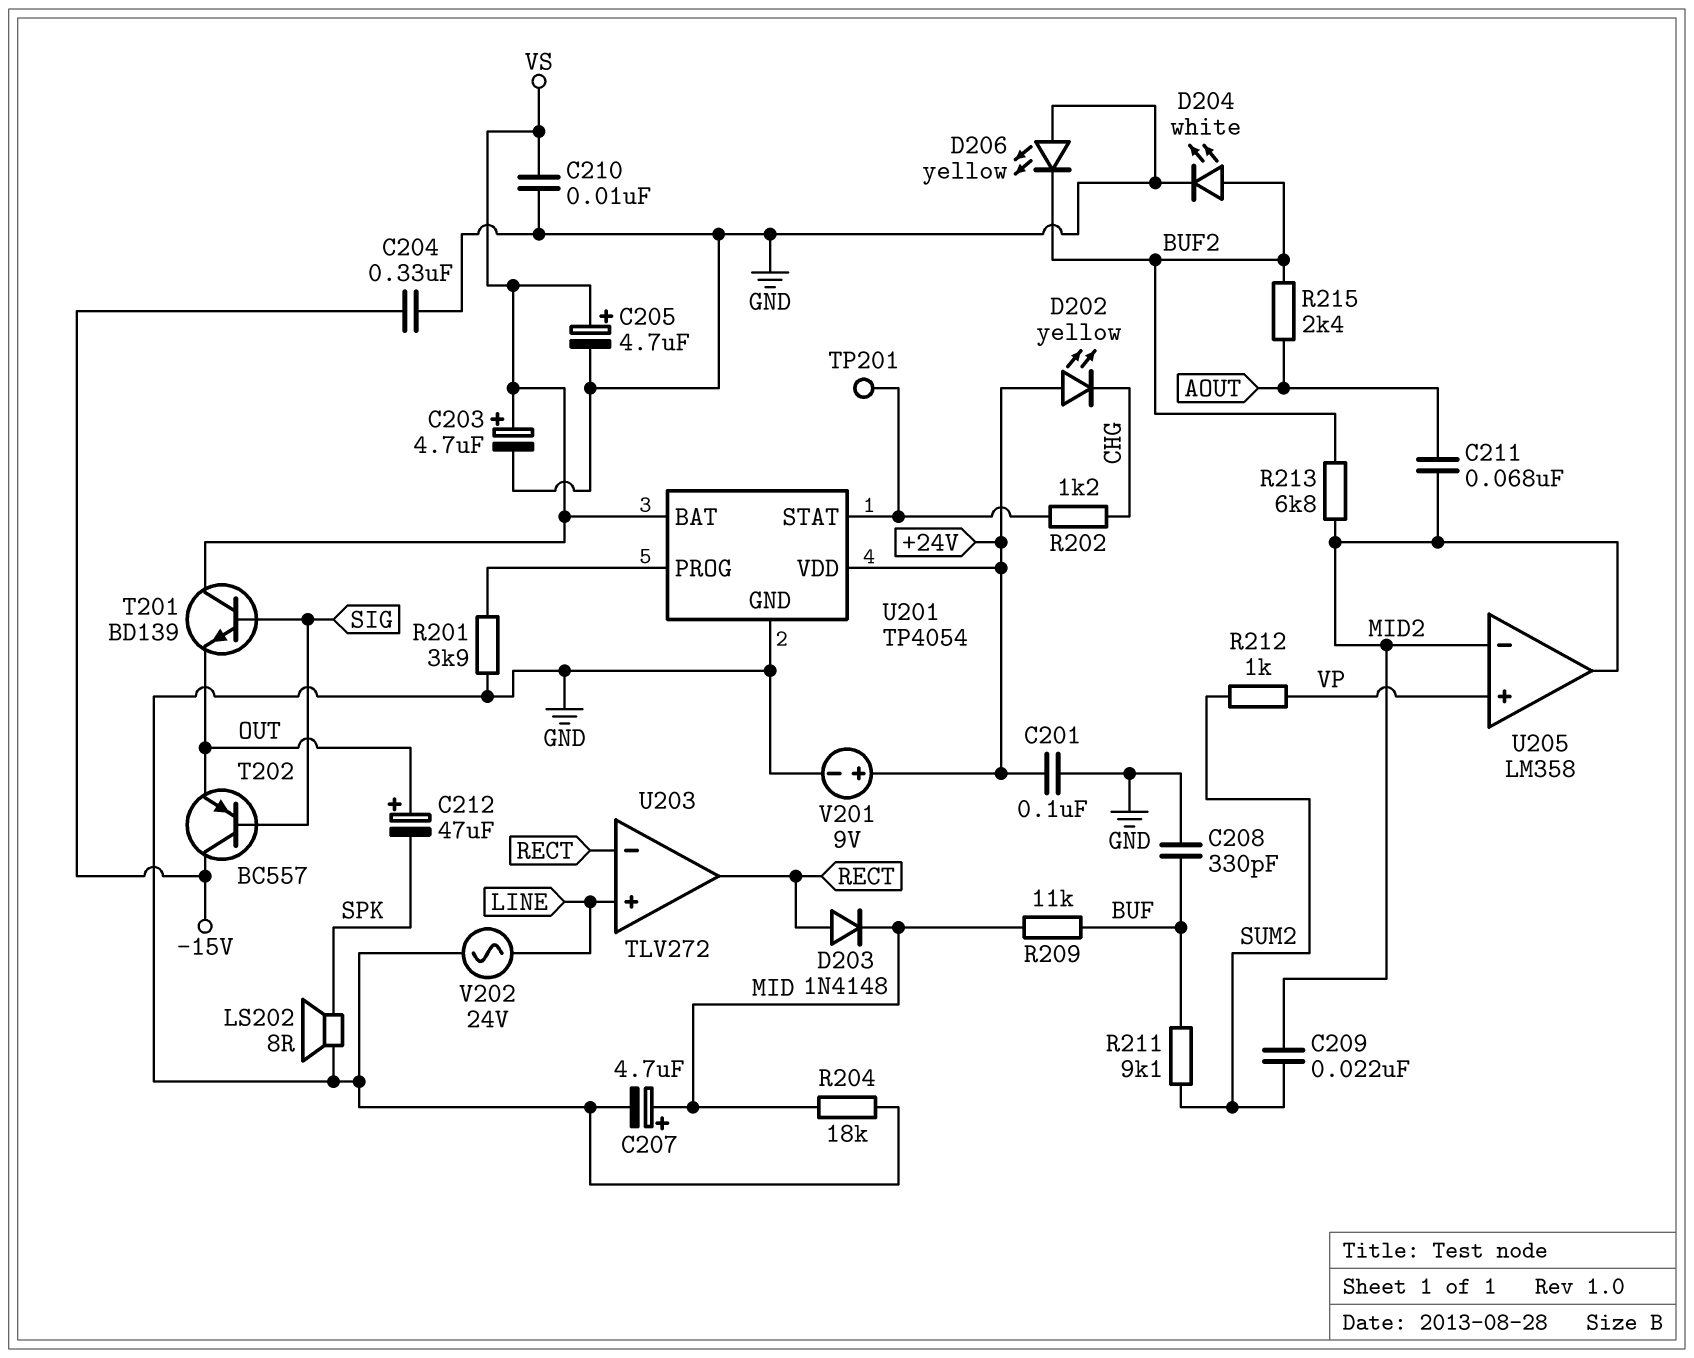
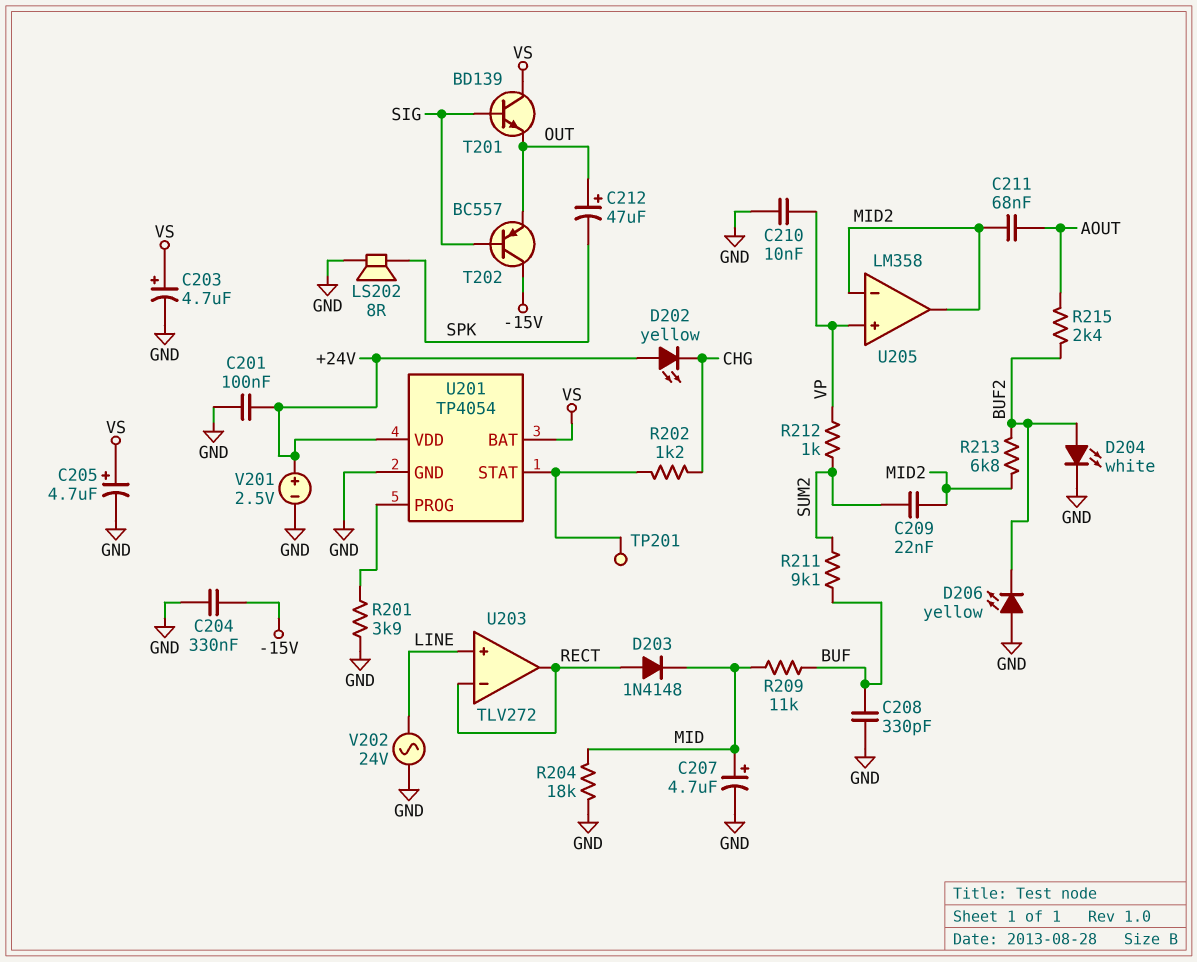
C210: 10nF (GND, VS) -> 10nF (GND, VP)
V201: 9V (plus +24V, minus GND) -> 2.5V (plus +24V, minus GND)

